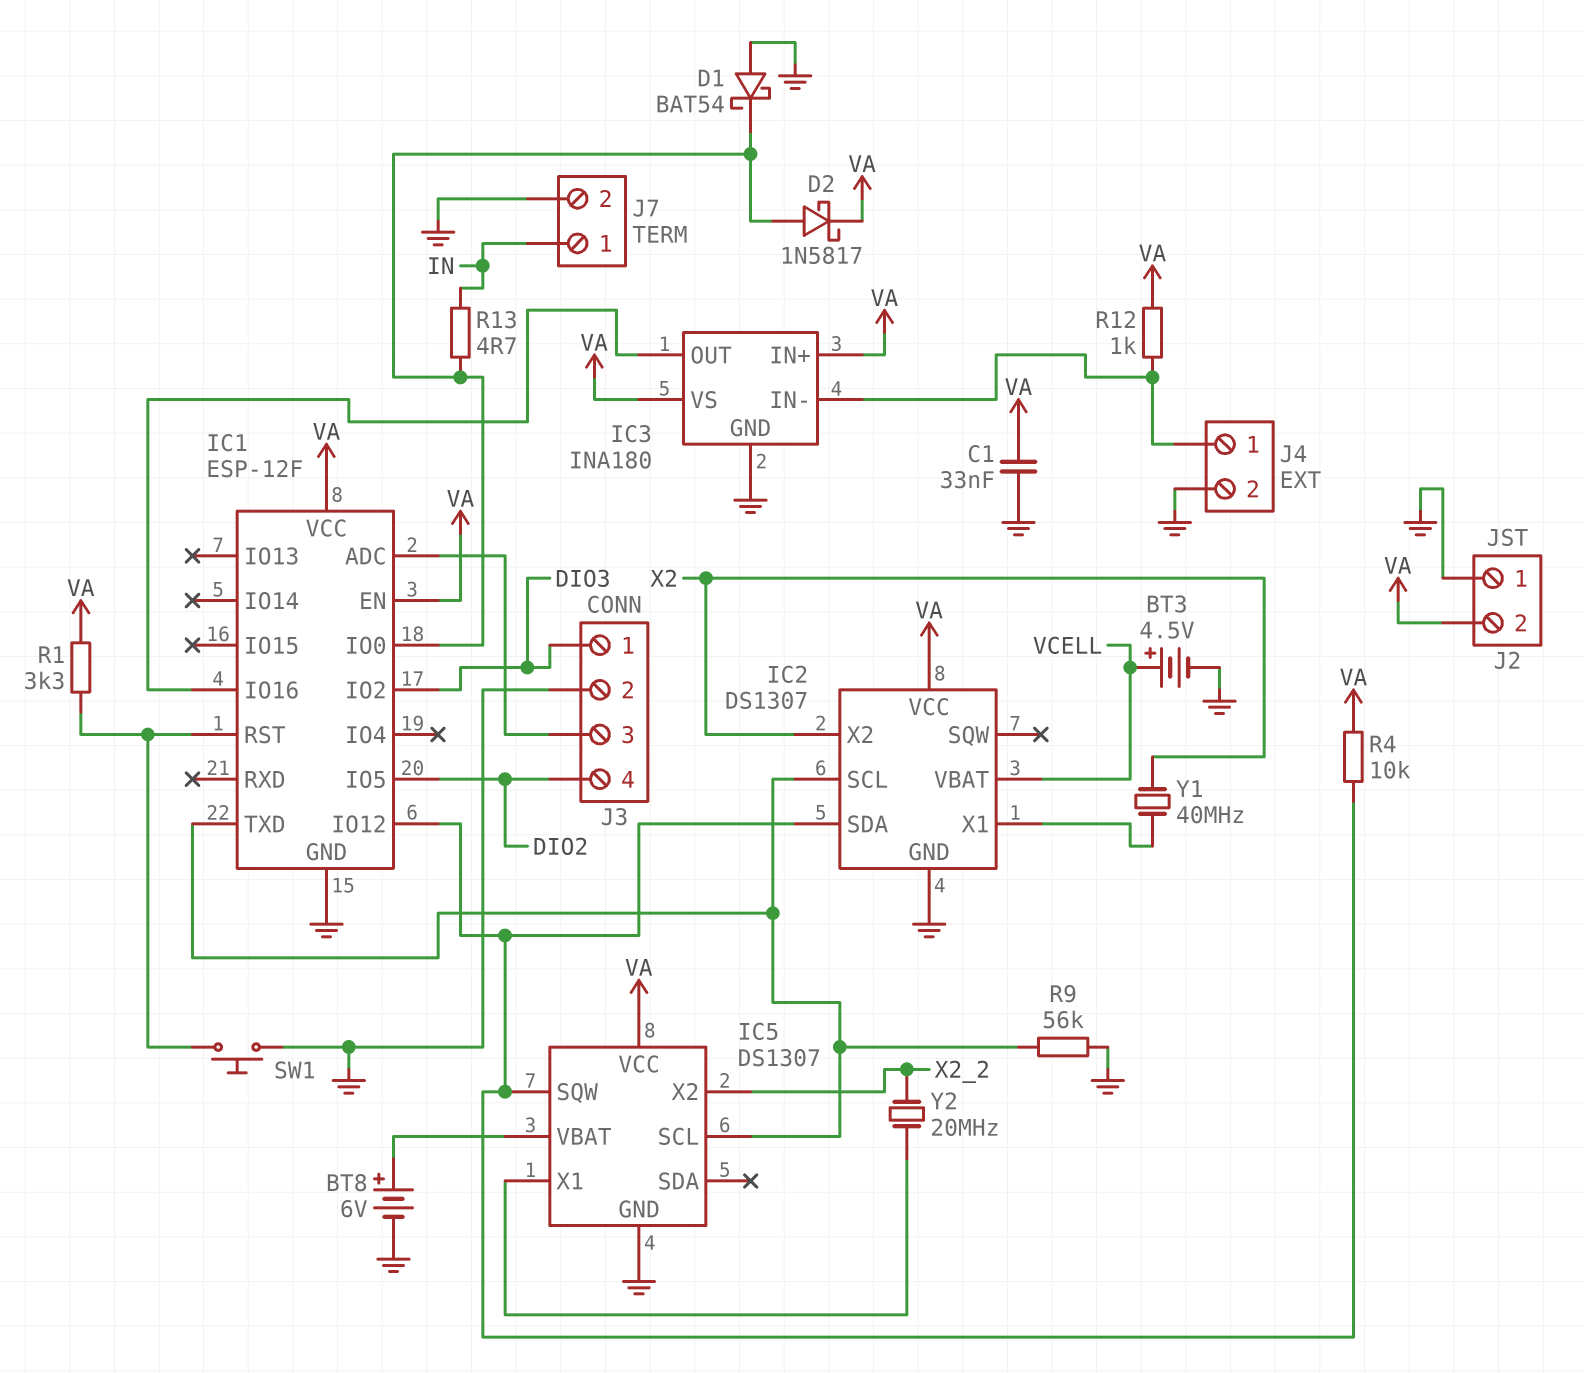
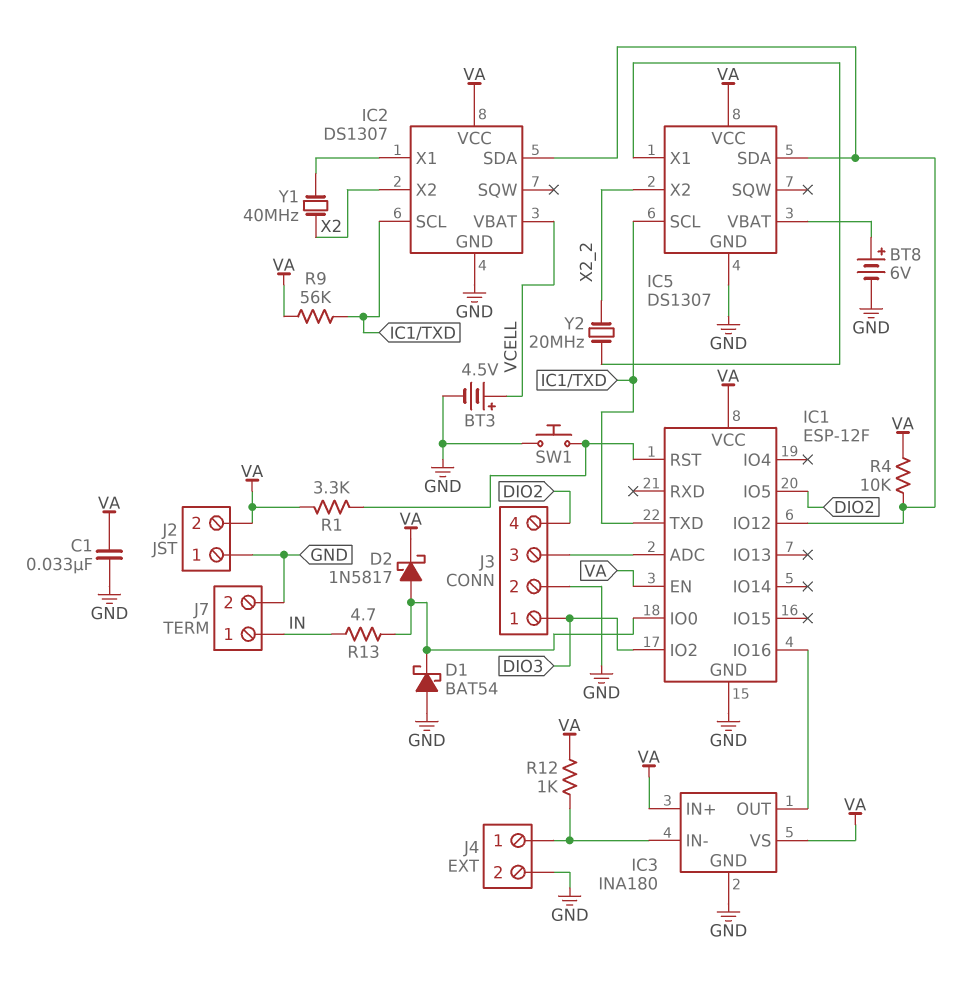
IC5 pin SDA: none -> IC1/IO12
IC5 pin SQW: IC1/IO12 -> none
R9: 56k (GND, IC1/TXD) -> 56k (IC1/TXD, VA)

